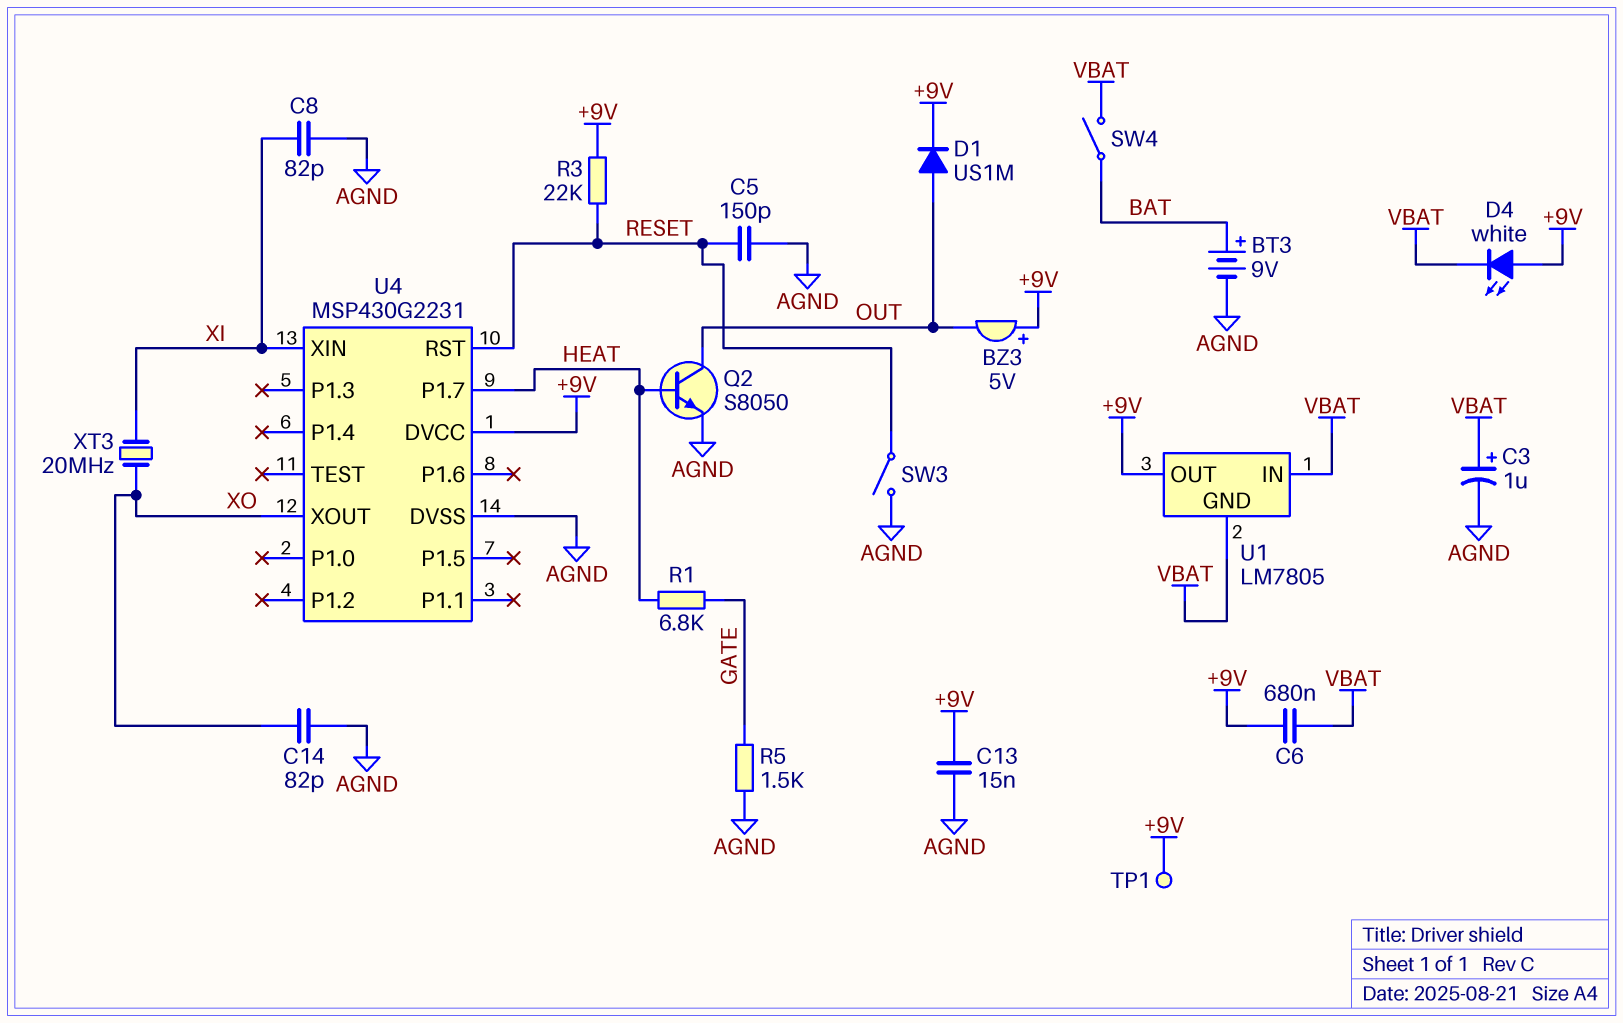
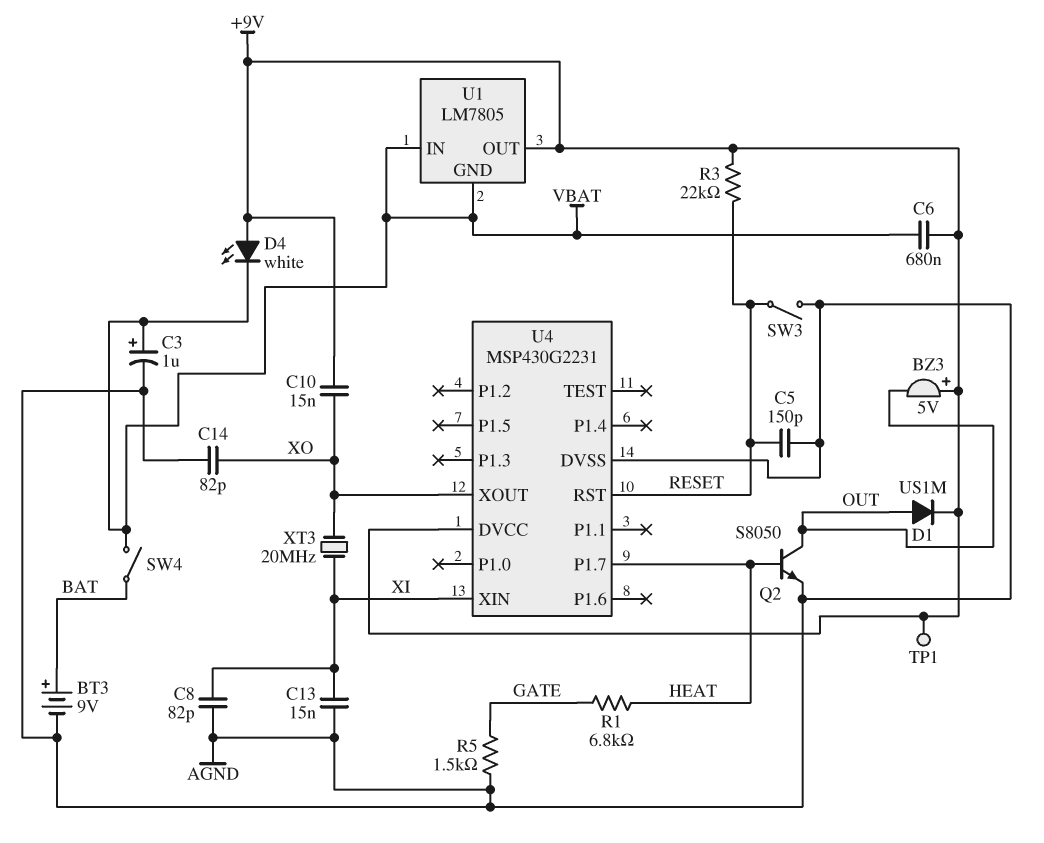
C10: none -> 15nF (+9V, XO)
C13: 15nF (+9V, AGND) -> 15nF (AGND, XI)

